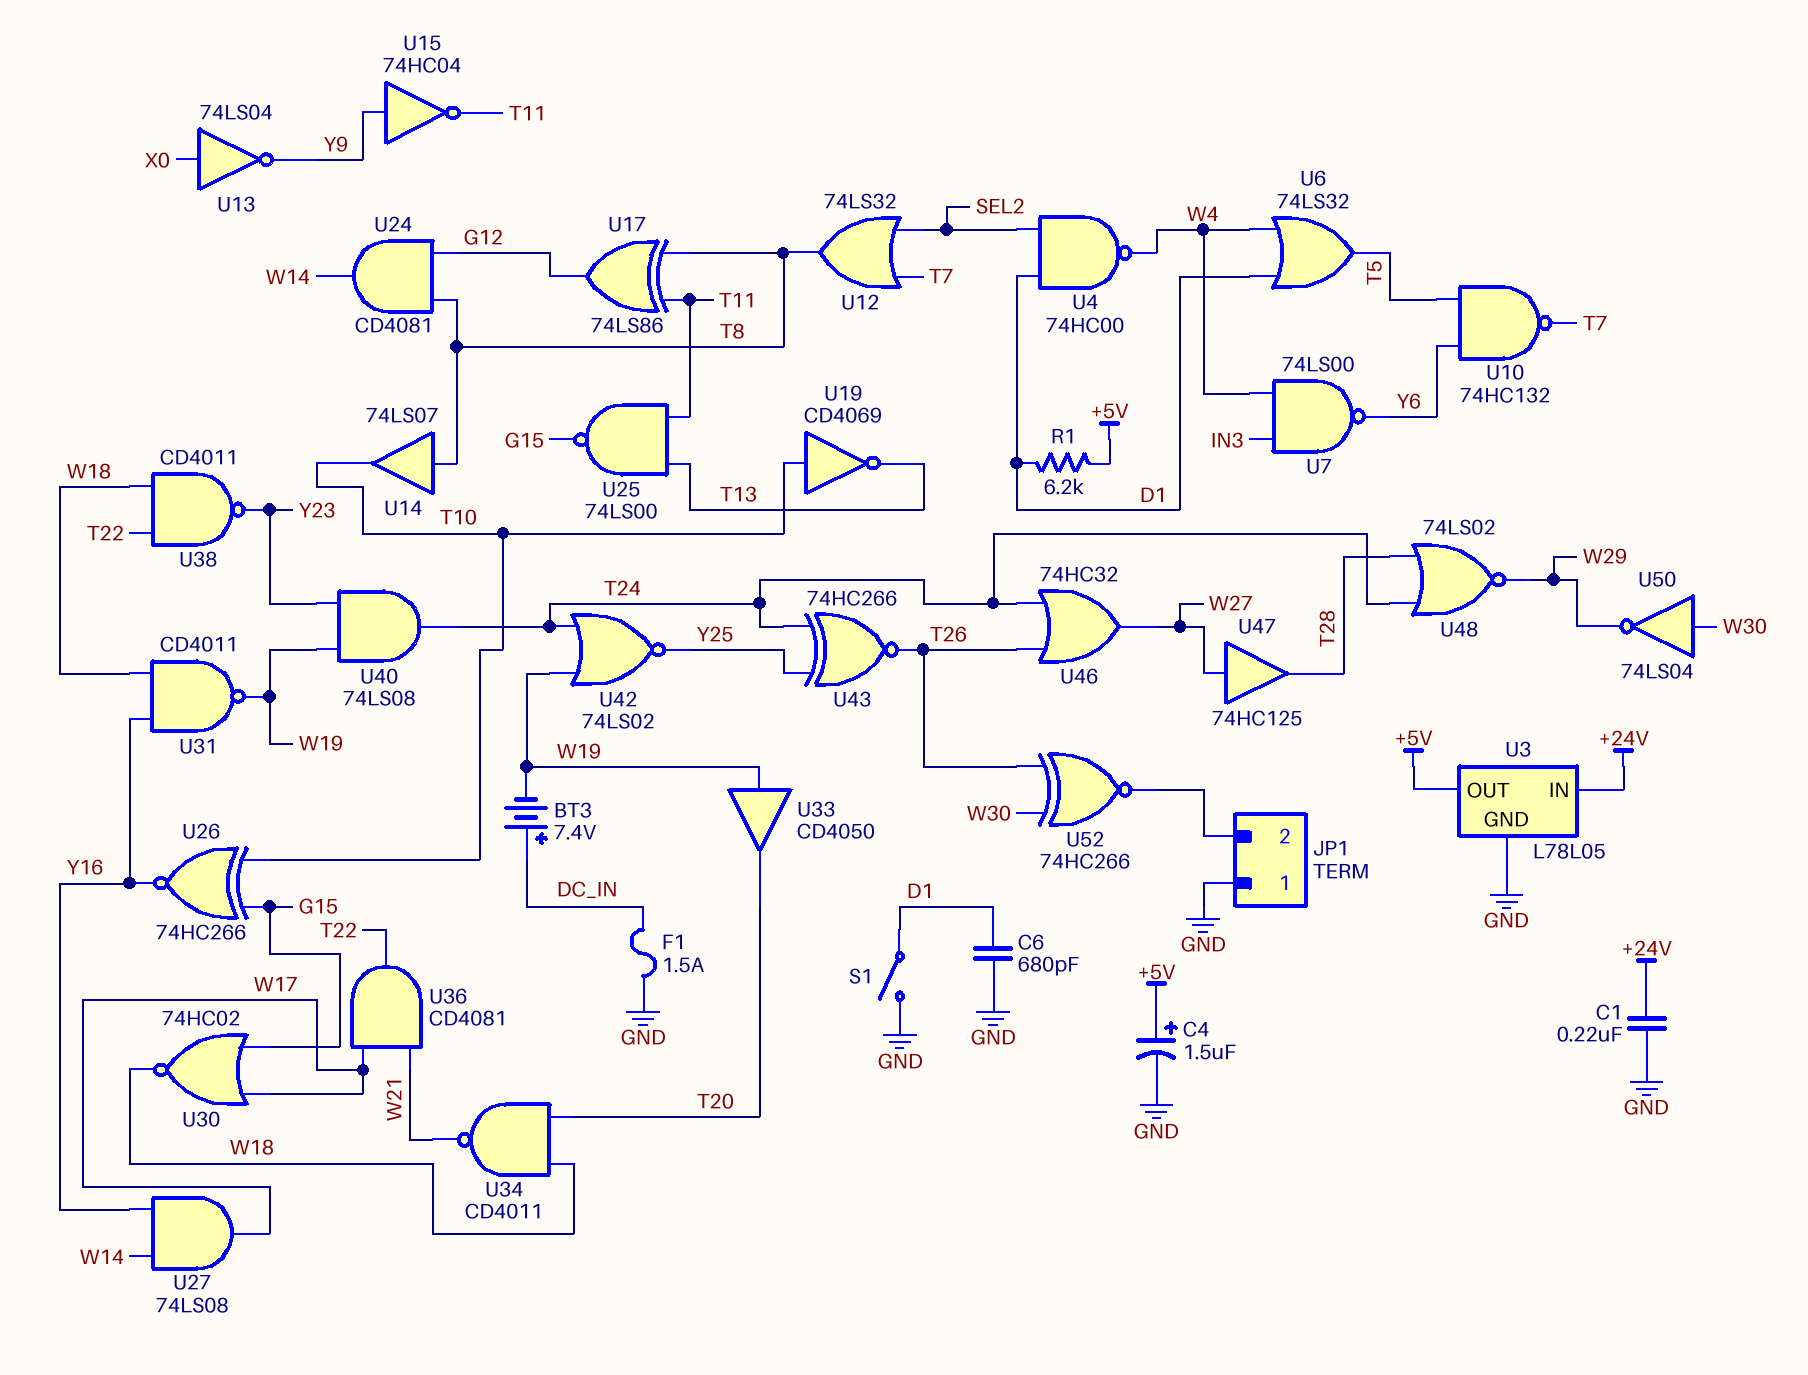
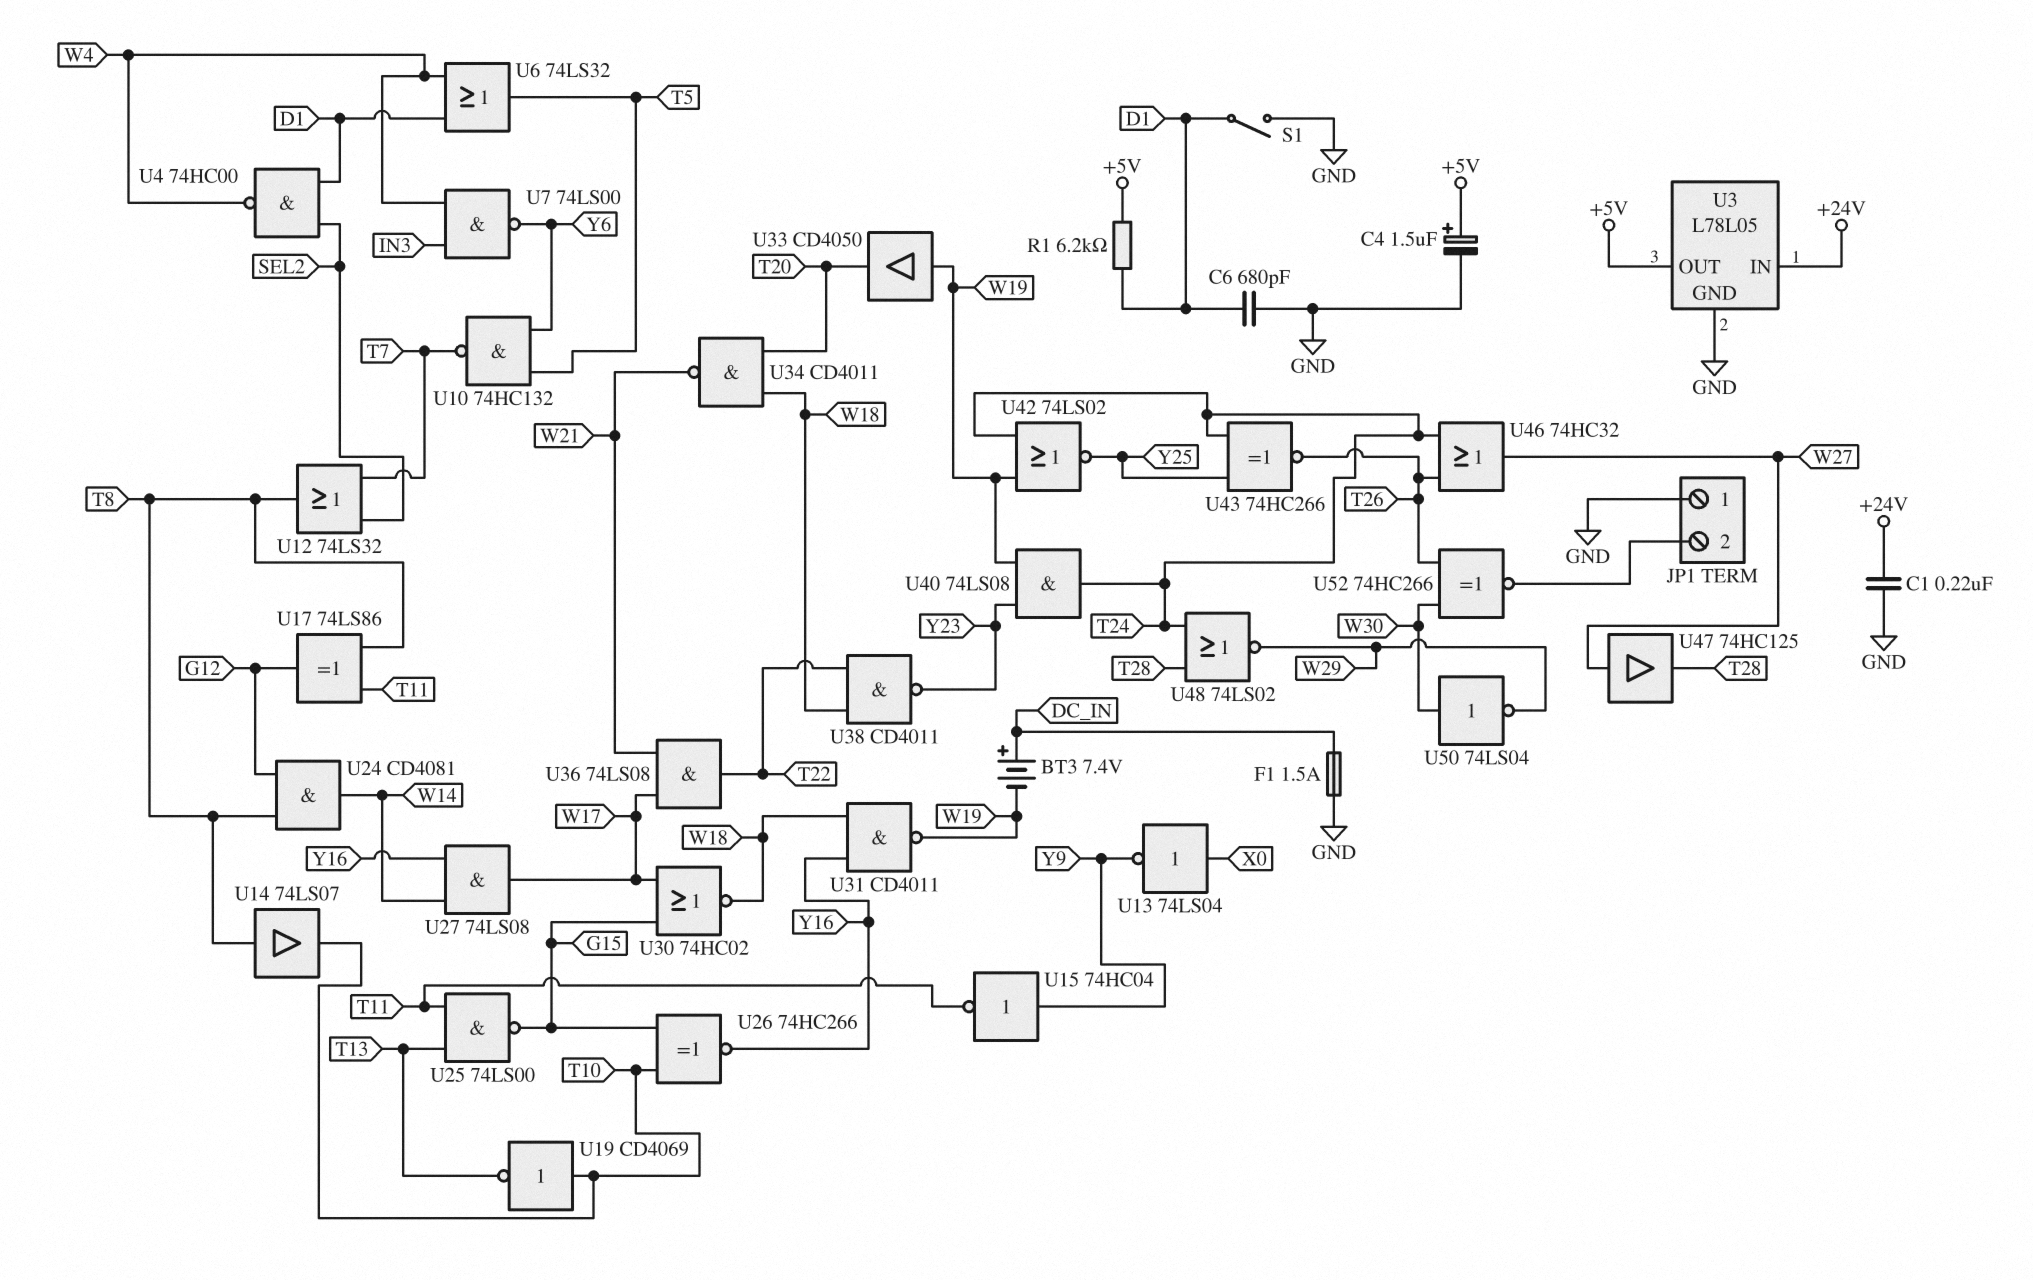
U36: AND CD4081 (in W17, in W21, out T22) -> AND 74LS08 (in W17, in W21, out T22)

